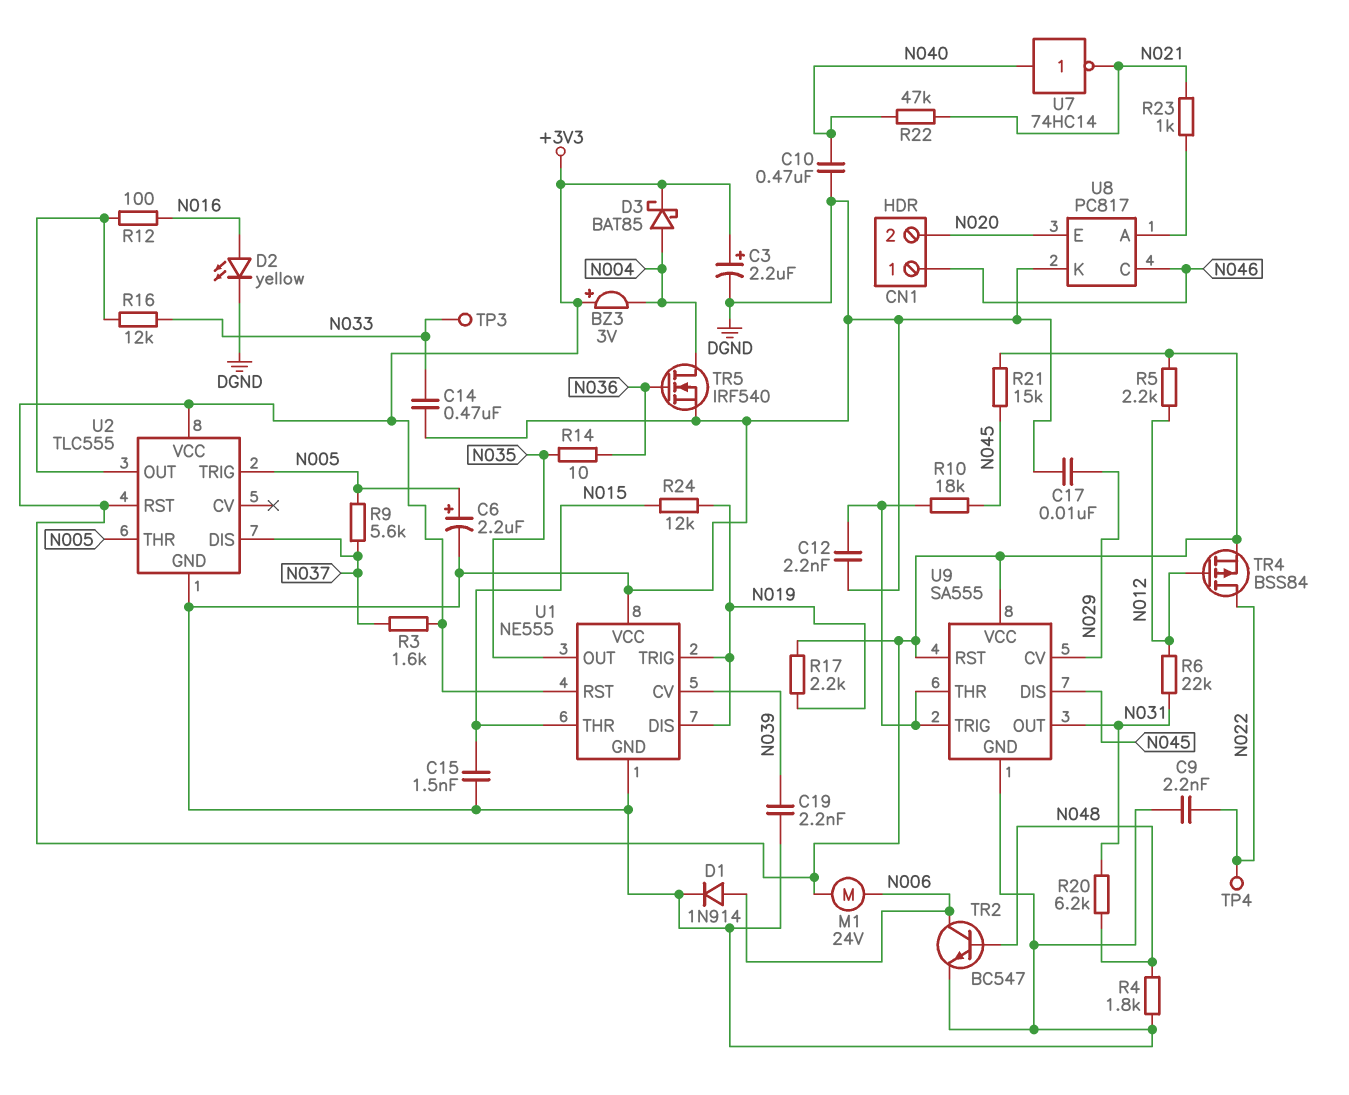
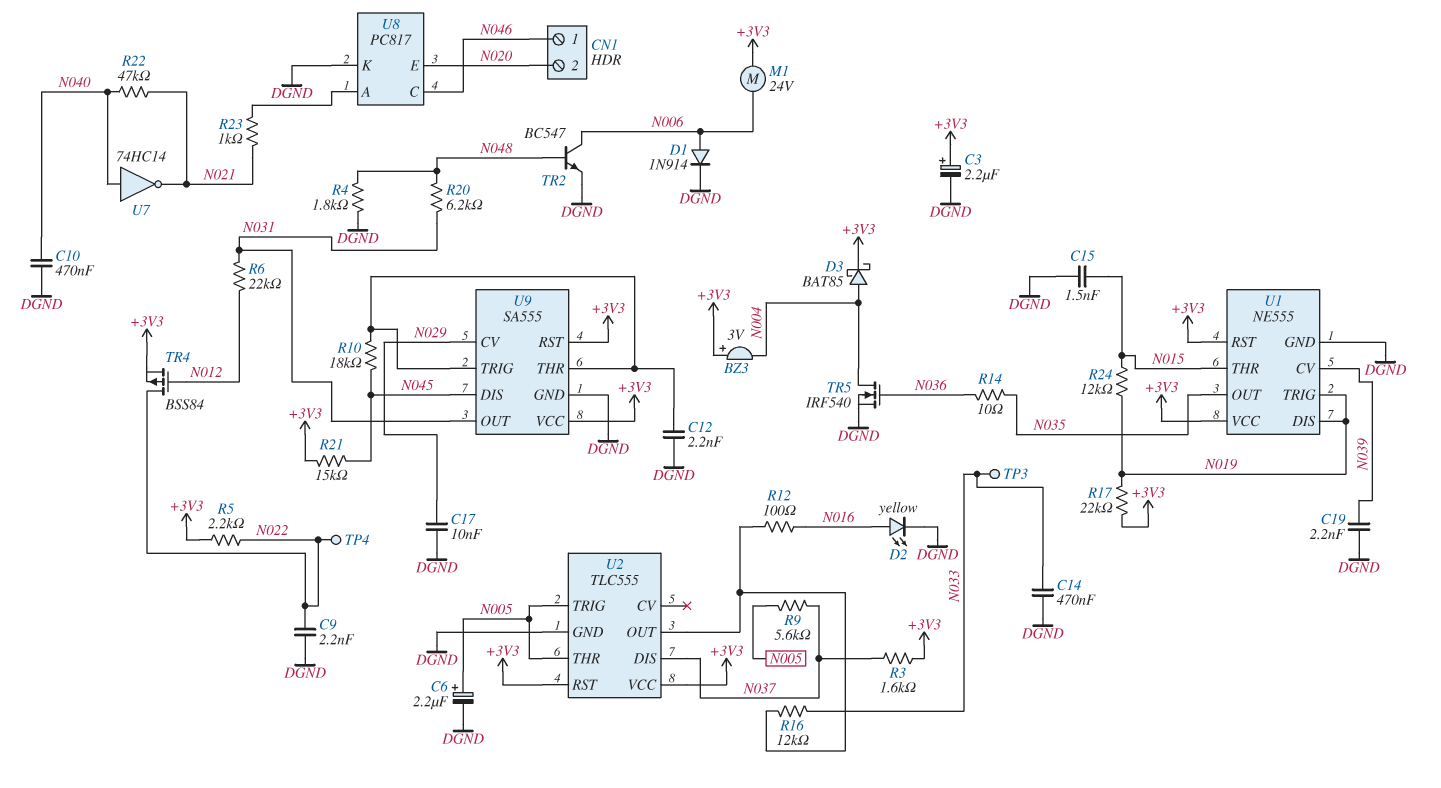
R5: 2.2k (+3V3, N012) -> 2.2k (+3V3, N022)
R17: 2.2k (+3V3, N019) -> 22k (+3V3, N019)
U1 pin VCC: DGND -> +3V3

